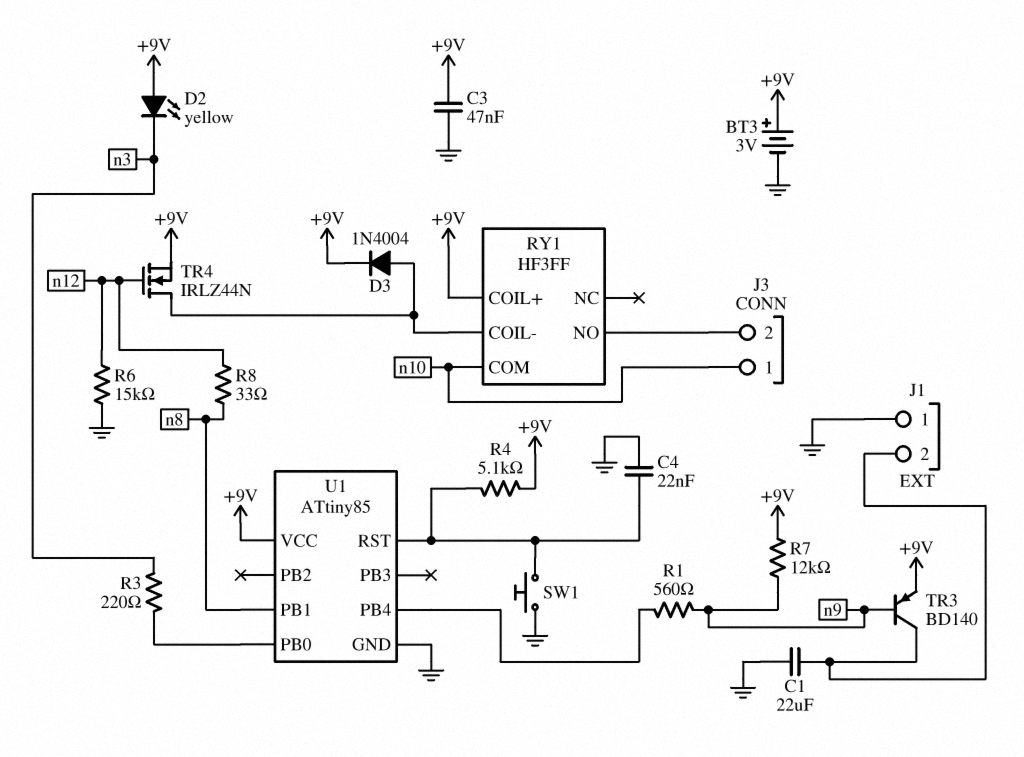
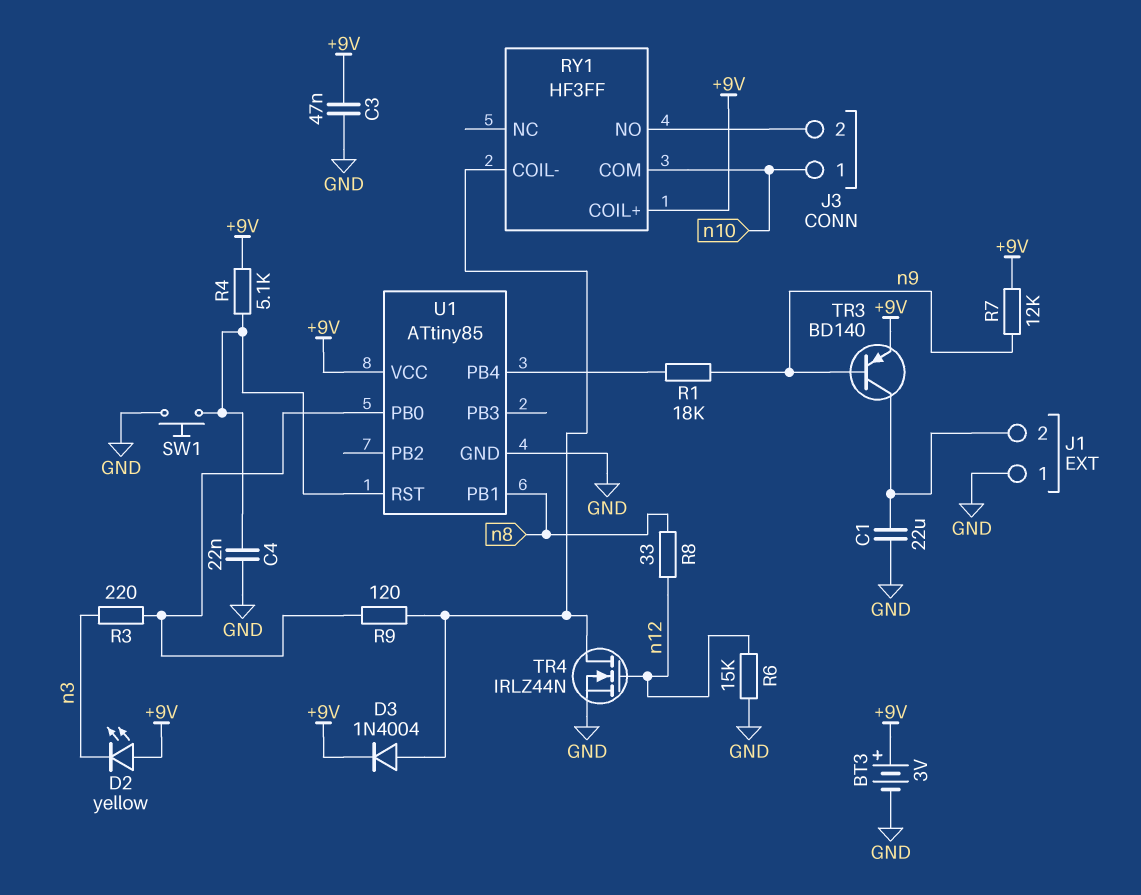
R1: 560 (U1/PB4, n9) -> 18k (U1/PB4, n9)
R9: none -> 120 (RY1/COIL-, U1/PB0)
TR4: NMOS IRLZ44N (G n12, D RY1/COIL-, S +9V) -> NMOS IRLZ44N (G n12, D RY1/COIL-, S GND)

